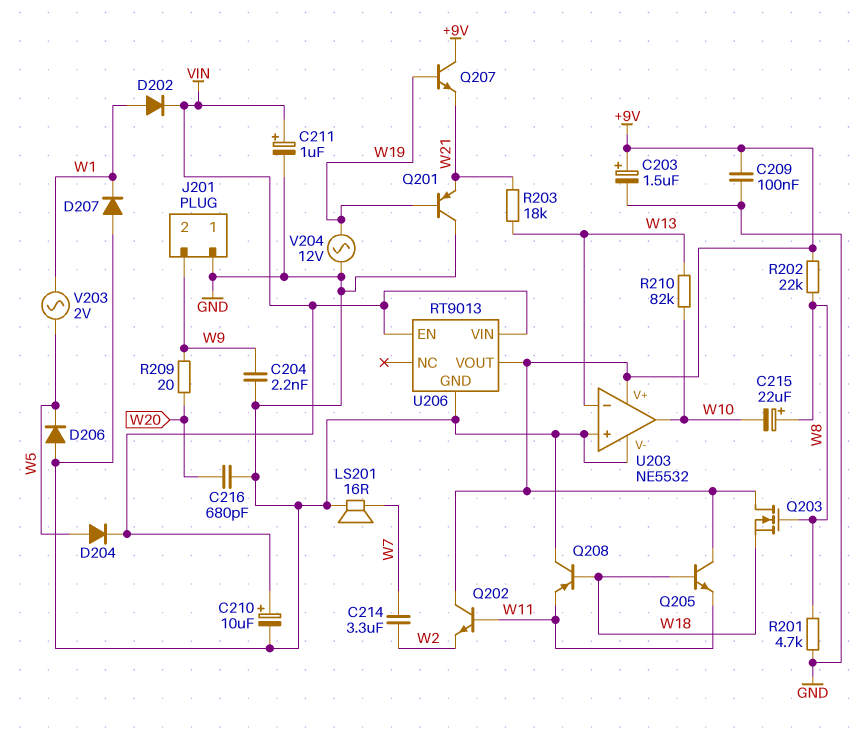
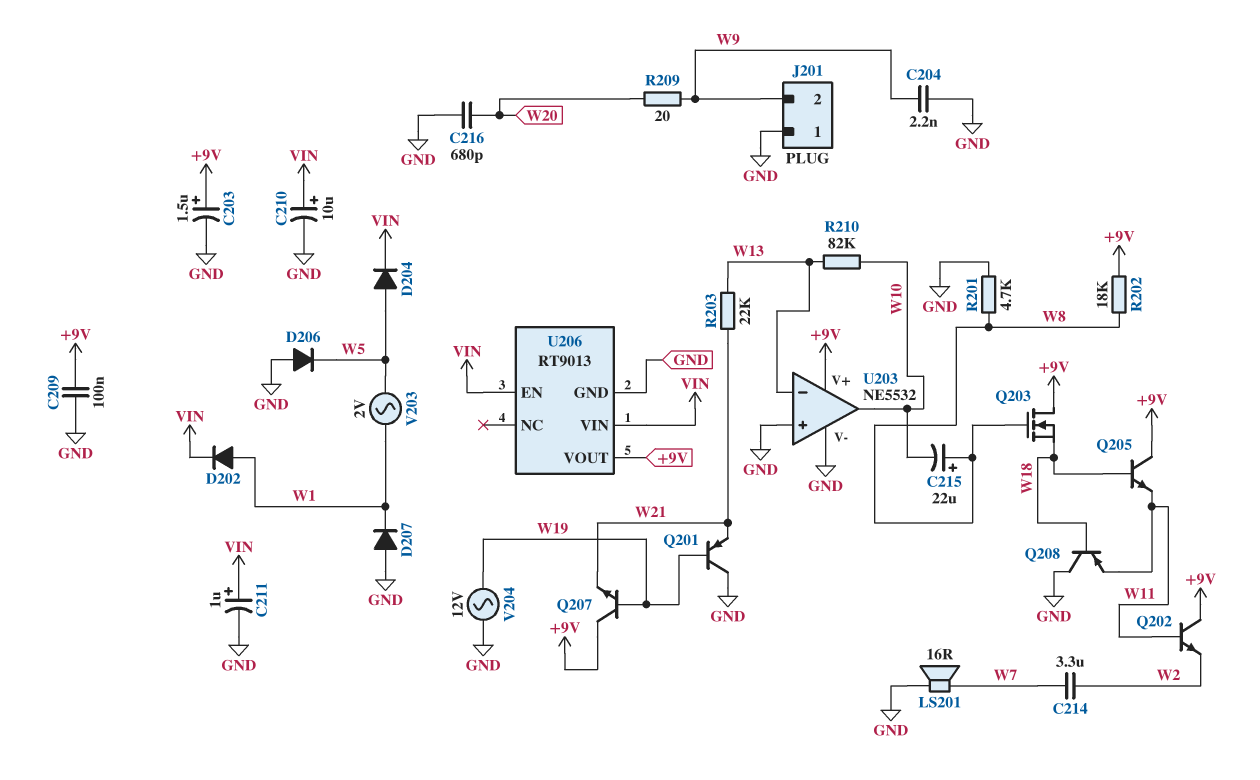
R202: 22k (+9V, W8) -> 18k (+9V, W8)
R203: 18k (W13, W21) -> 22k (W13, W21)

